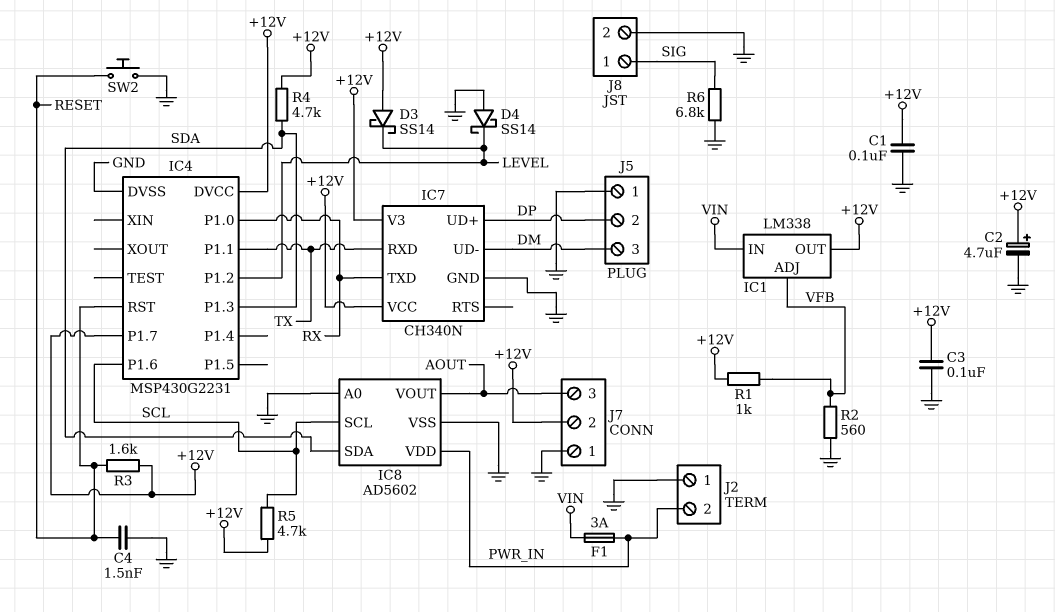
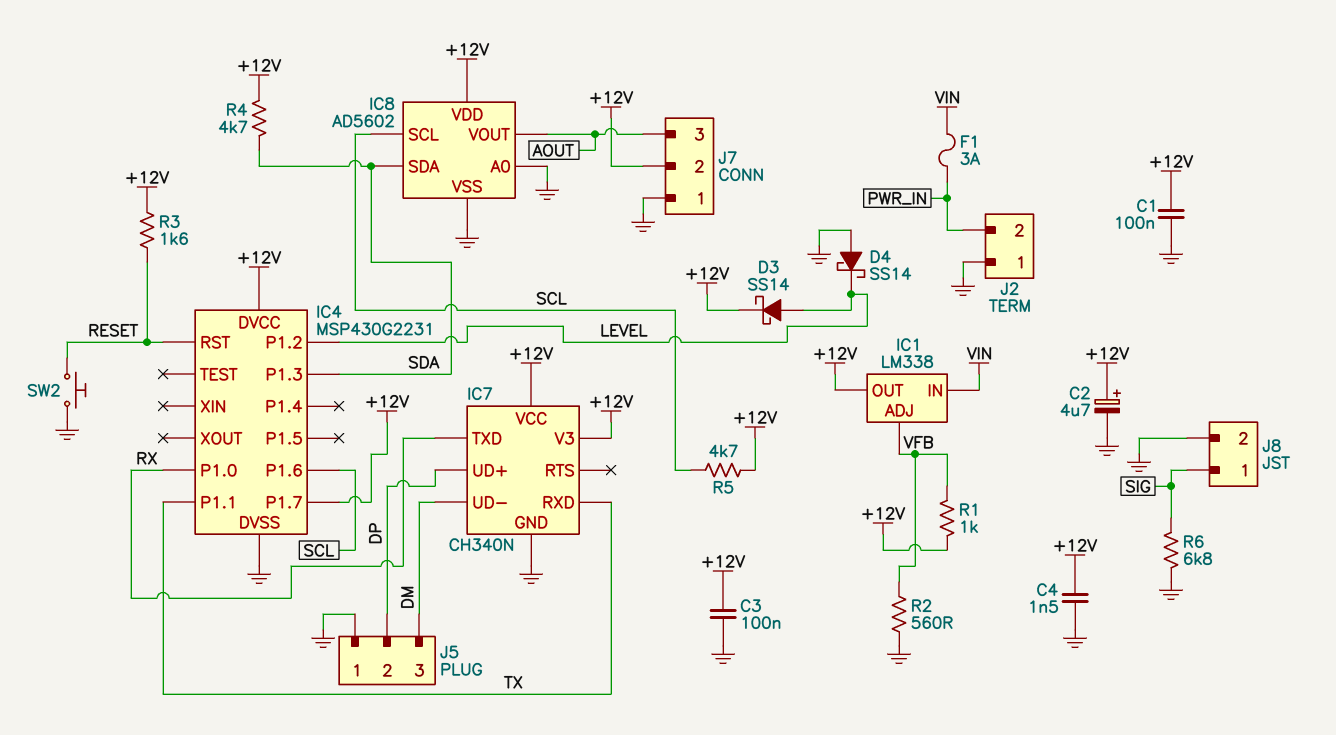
C4: 1.5nF (GND, RESET) -> 1.5nF (+12V, GND)
D3: schottky SS14 (A +12V, K LEVEL) -> schottky SS14 (A LEVEL, K +12V)
IC8 pin VDD: PWR_IN -> +12V

